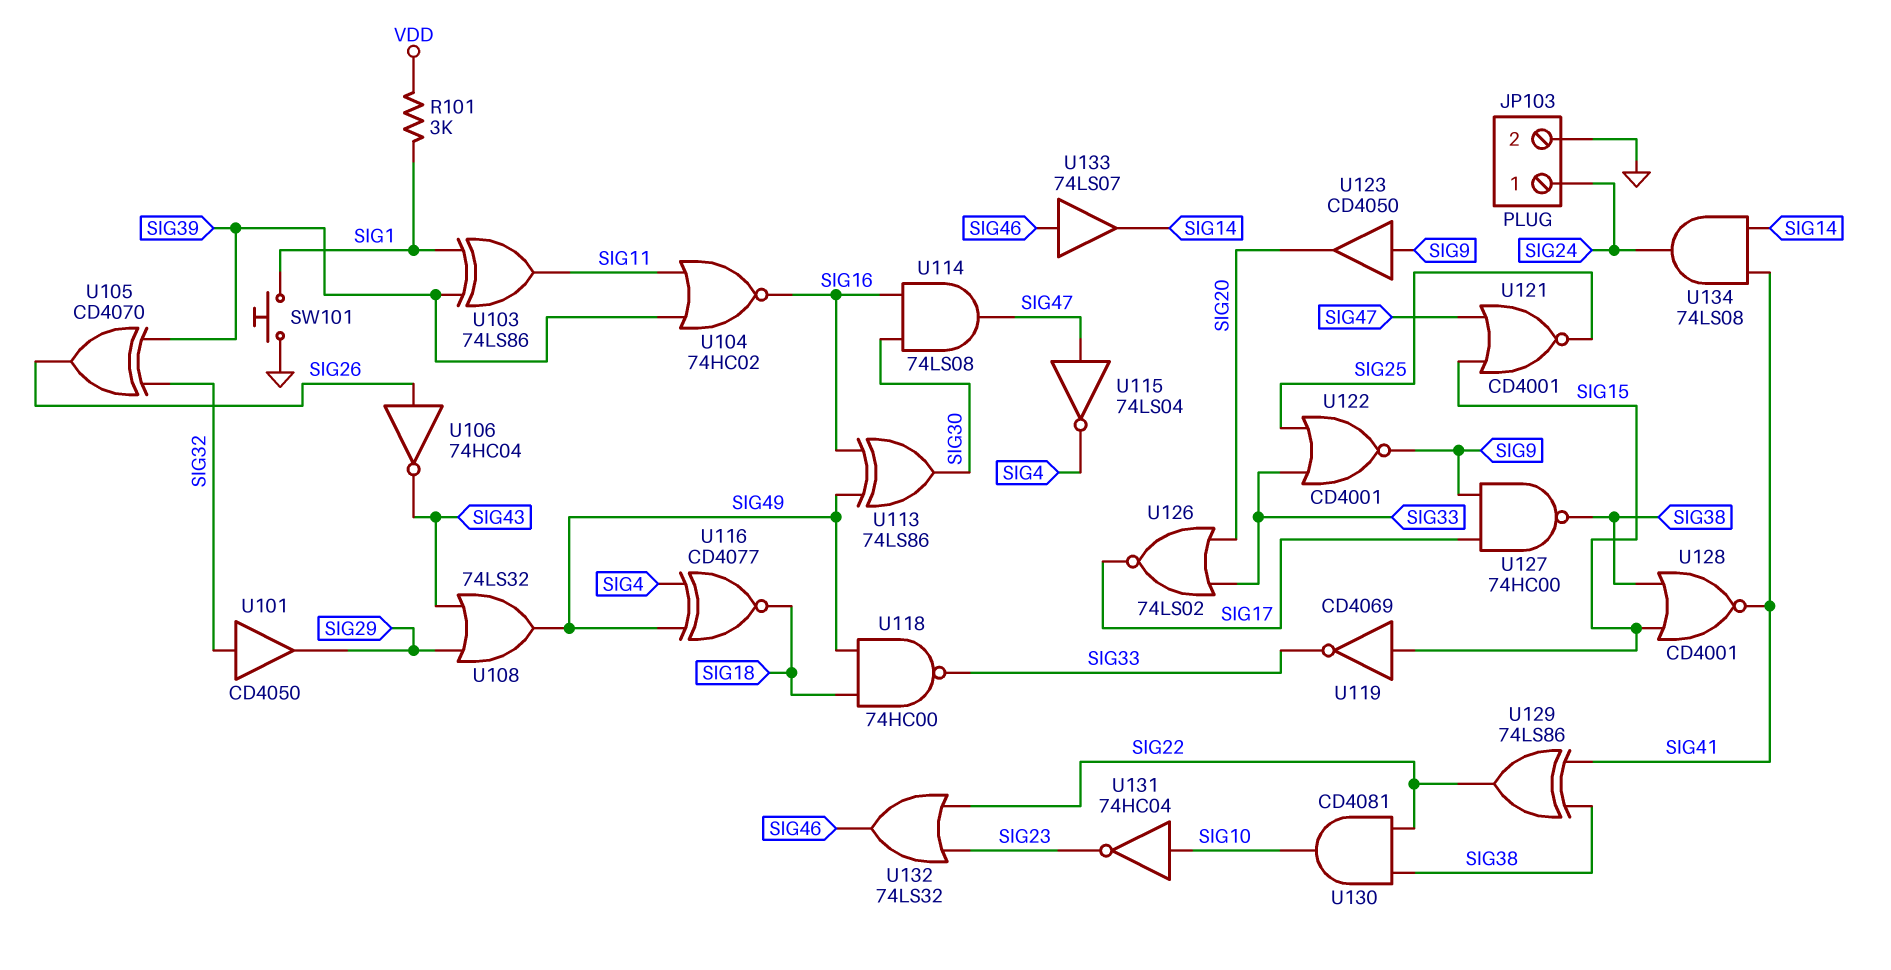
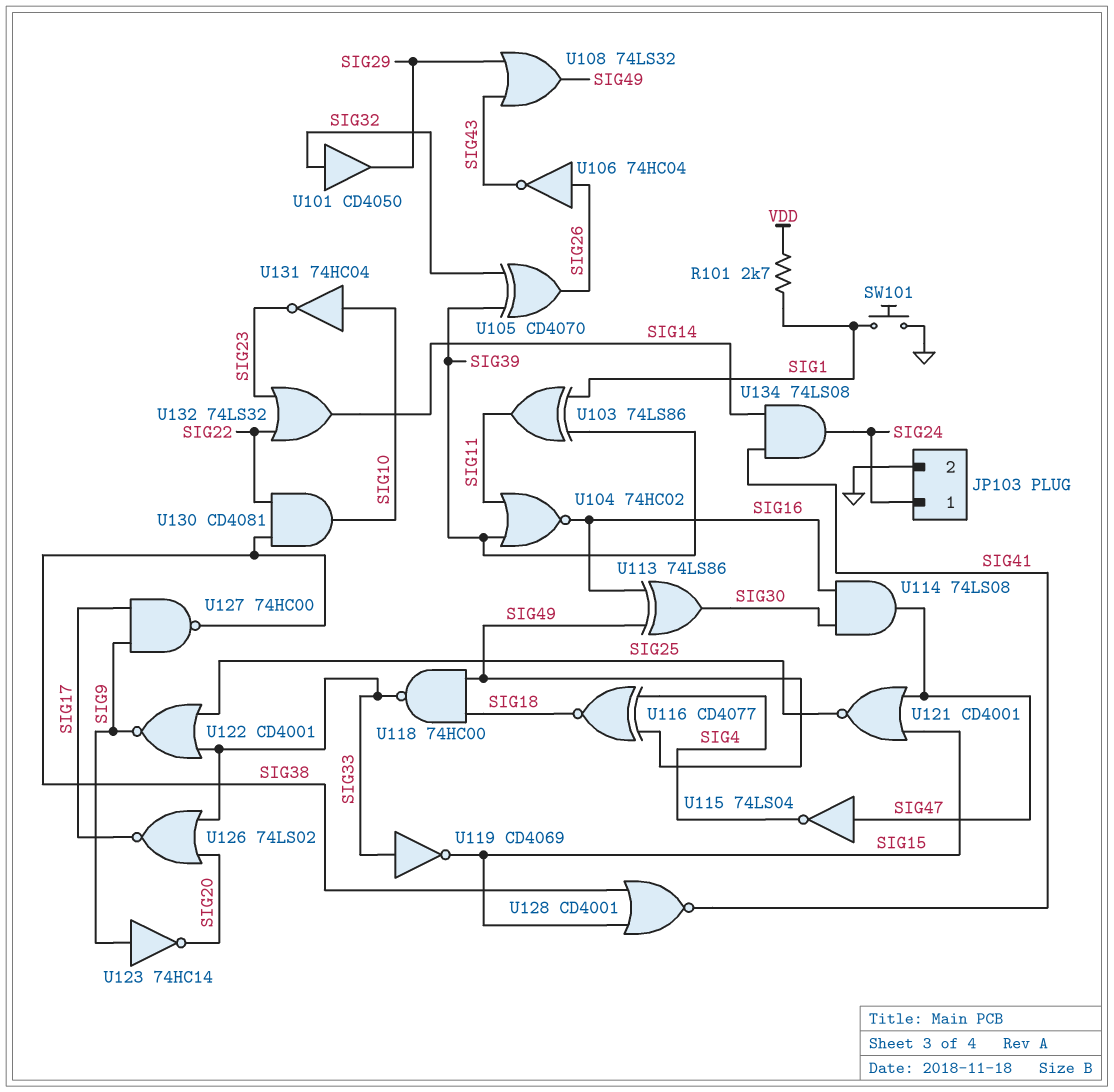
R101: 3k (SIG1, VDD) -> 2.7k (SIG1, VDD)
U119: NOT CD4069 (in SIG15, out SIG33) -> NOT CD4069 (in SIG33, out SIG15)
U123: buffer CD4050 (in SIG9, out SIG20) -> NOT 74HC14 (in SIG9, out SIG20)
U129: XOR 74LS86 (in SIG38, in SIG41, out SIG22) -> none
U132: OR 74LS32 (in SIG22, in SIG23, out SIG46) -> OR 74LS32 (in SIG22, in SIG23, out SIG14)
U133: buffer 74LS07 (in SIG46, out SIG14) -> none

